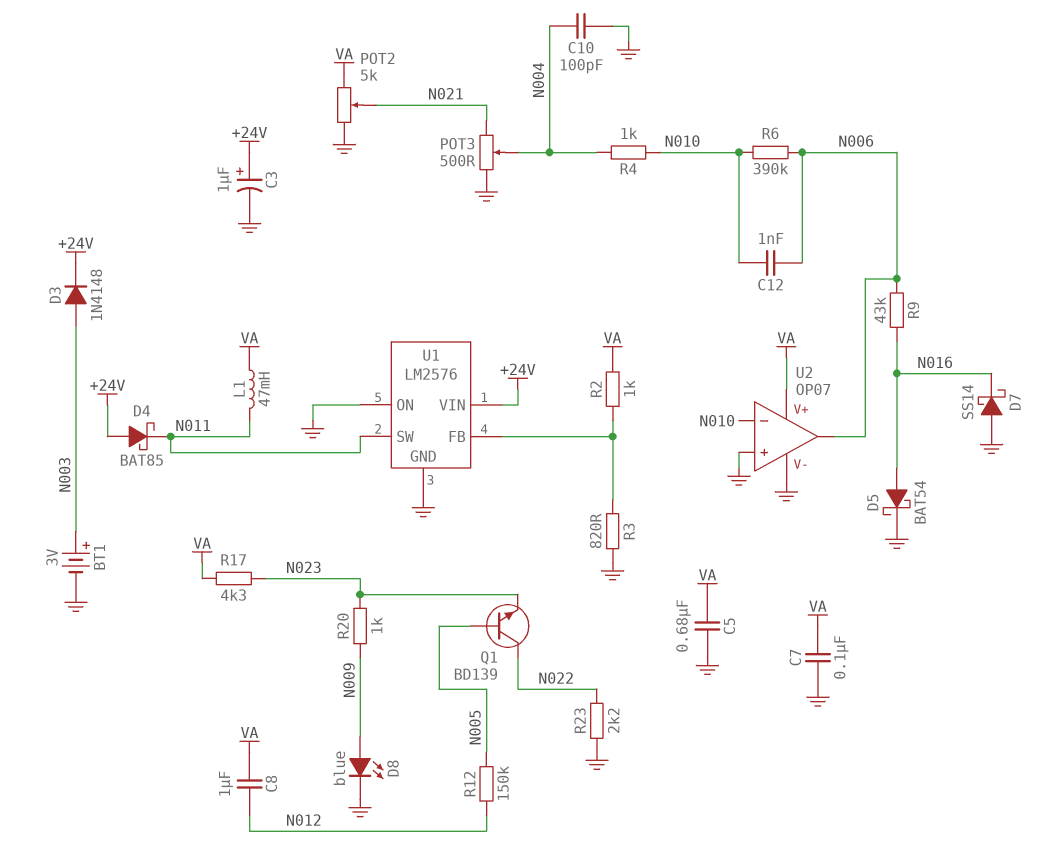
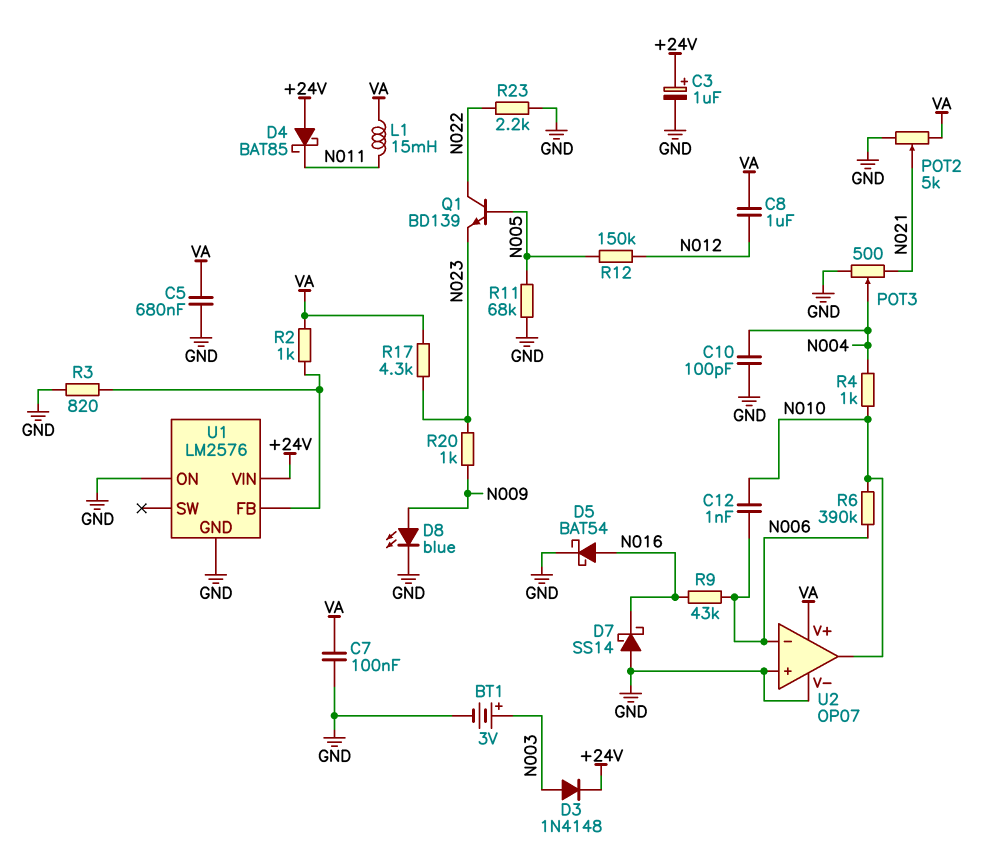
L1: 47mH (N011, VA) -> 15mH (N011, VA)
R11: none -> 68k (GND, N005)
U1 pin SW: N011 -> none
U2 pin in-: N010 -> N006
U2 pin out: N006 -> N010

